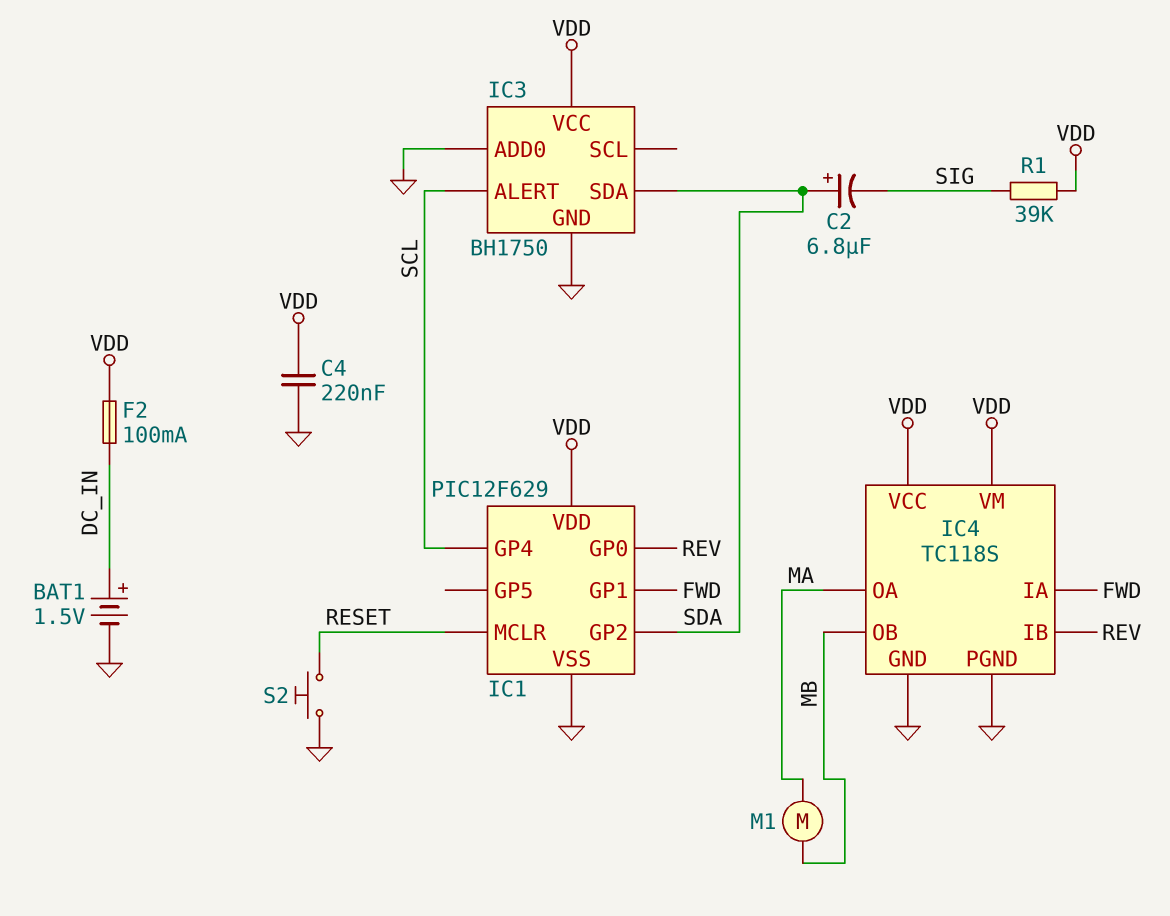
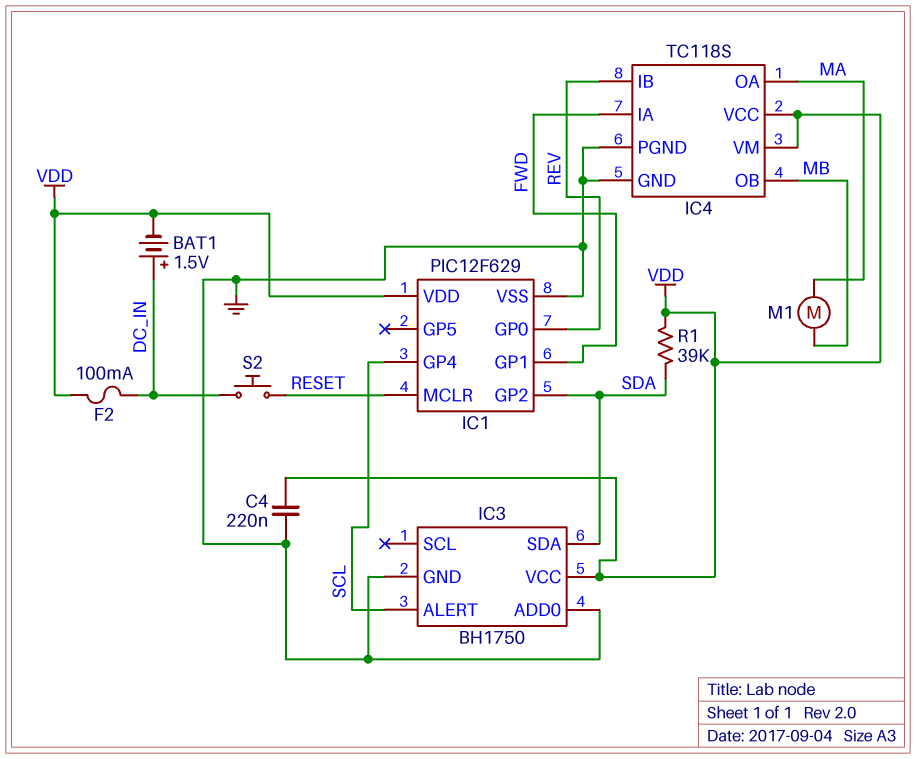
BAT1: 1.5V (plus DC_IN, minus GND) -> 1.5V (plus DC_IN, minus VDD)
C2: 6.8uF (plus SDA, minus SIG) -> none
R1: 39k (SIG, VDD) -> 39k (SDA, VDD)
S2: button (GND, RESET) -> button (DC_IN, RESET)

